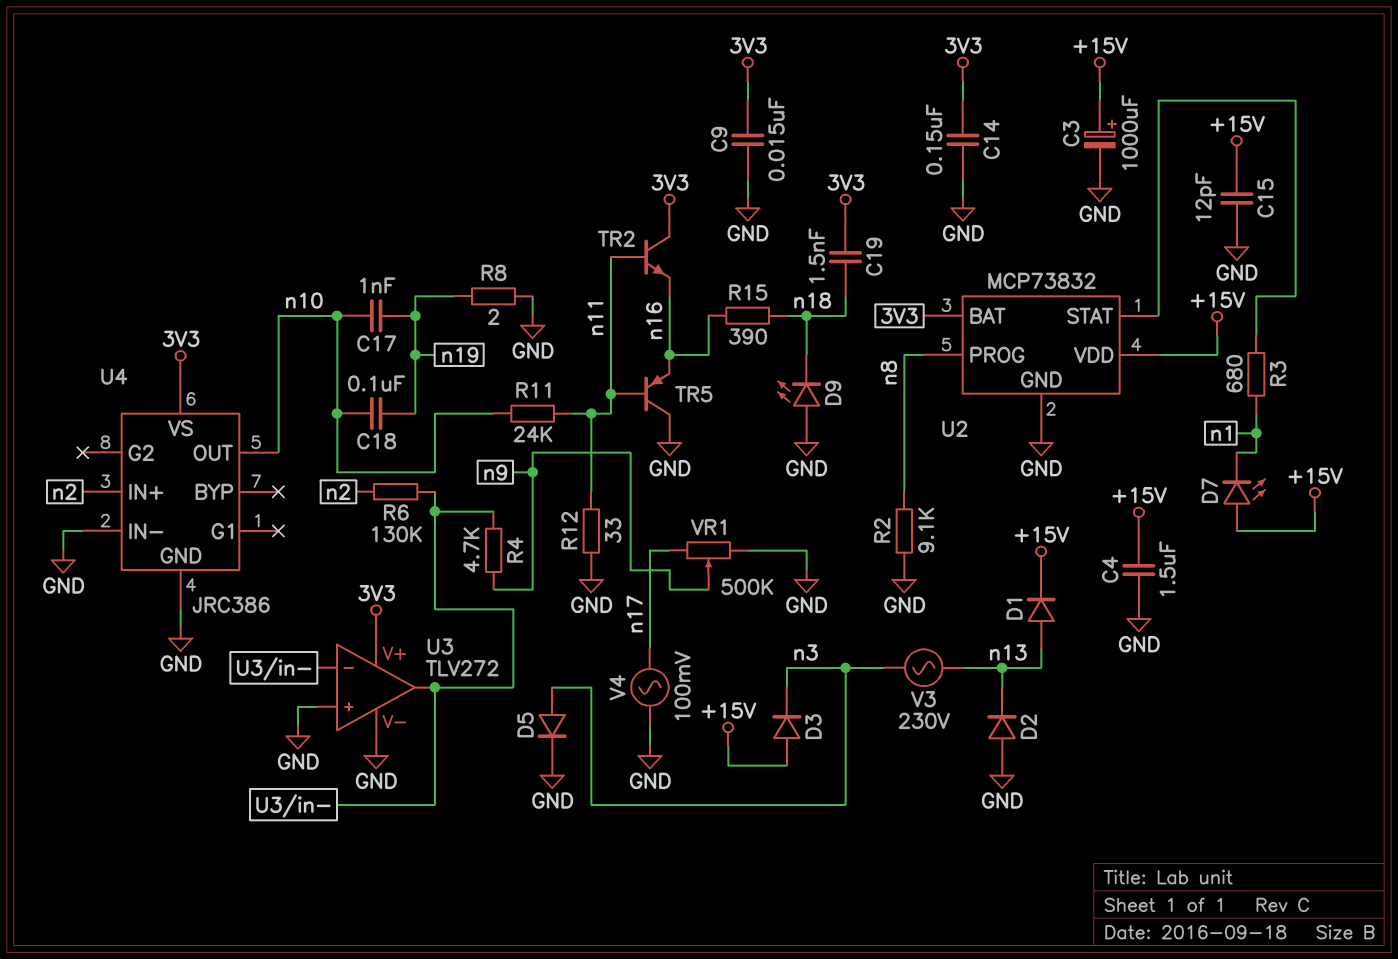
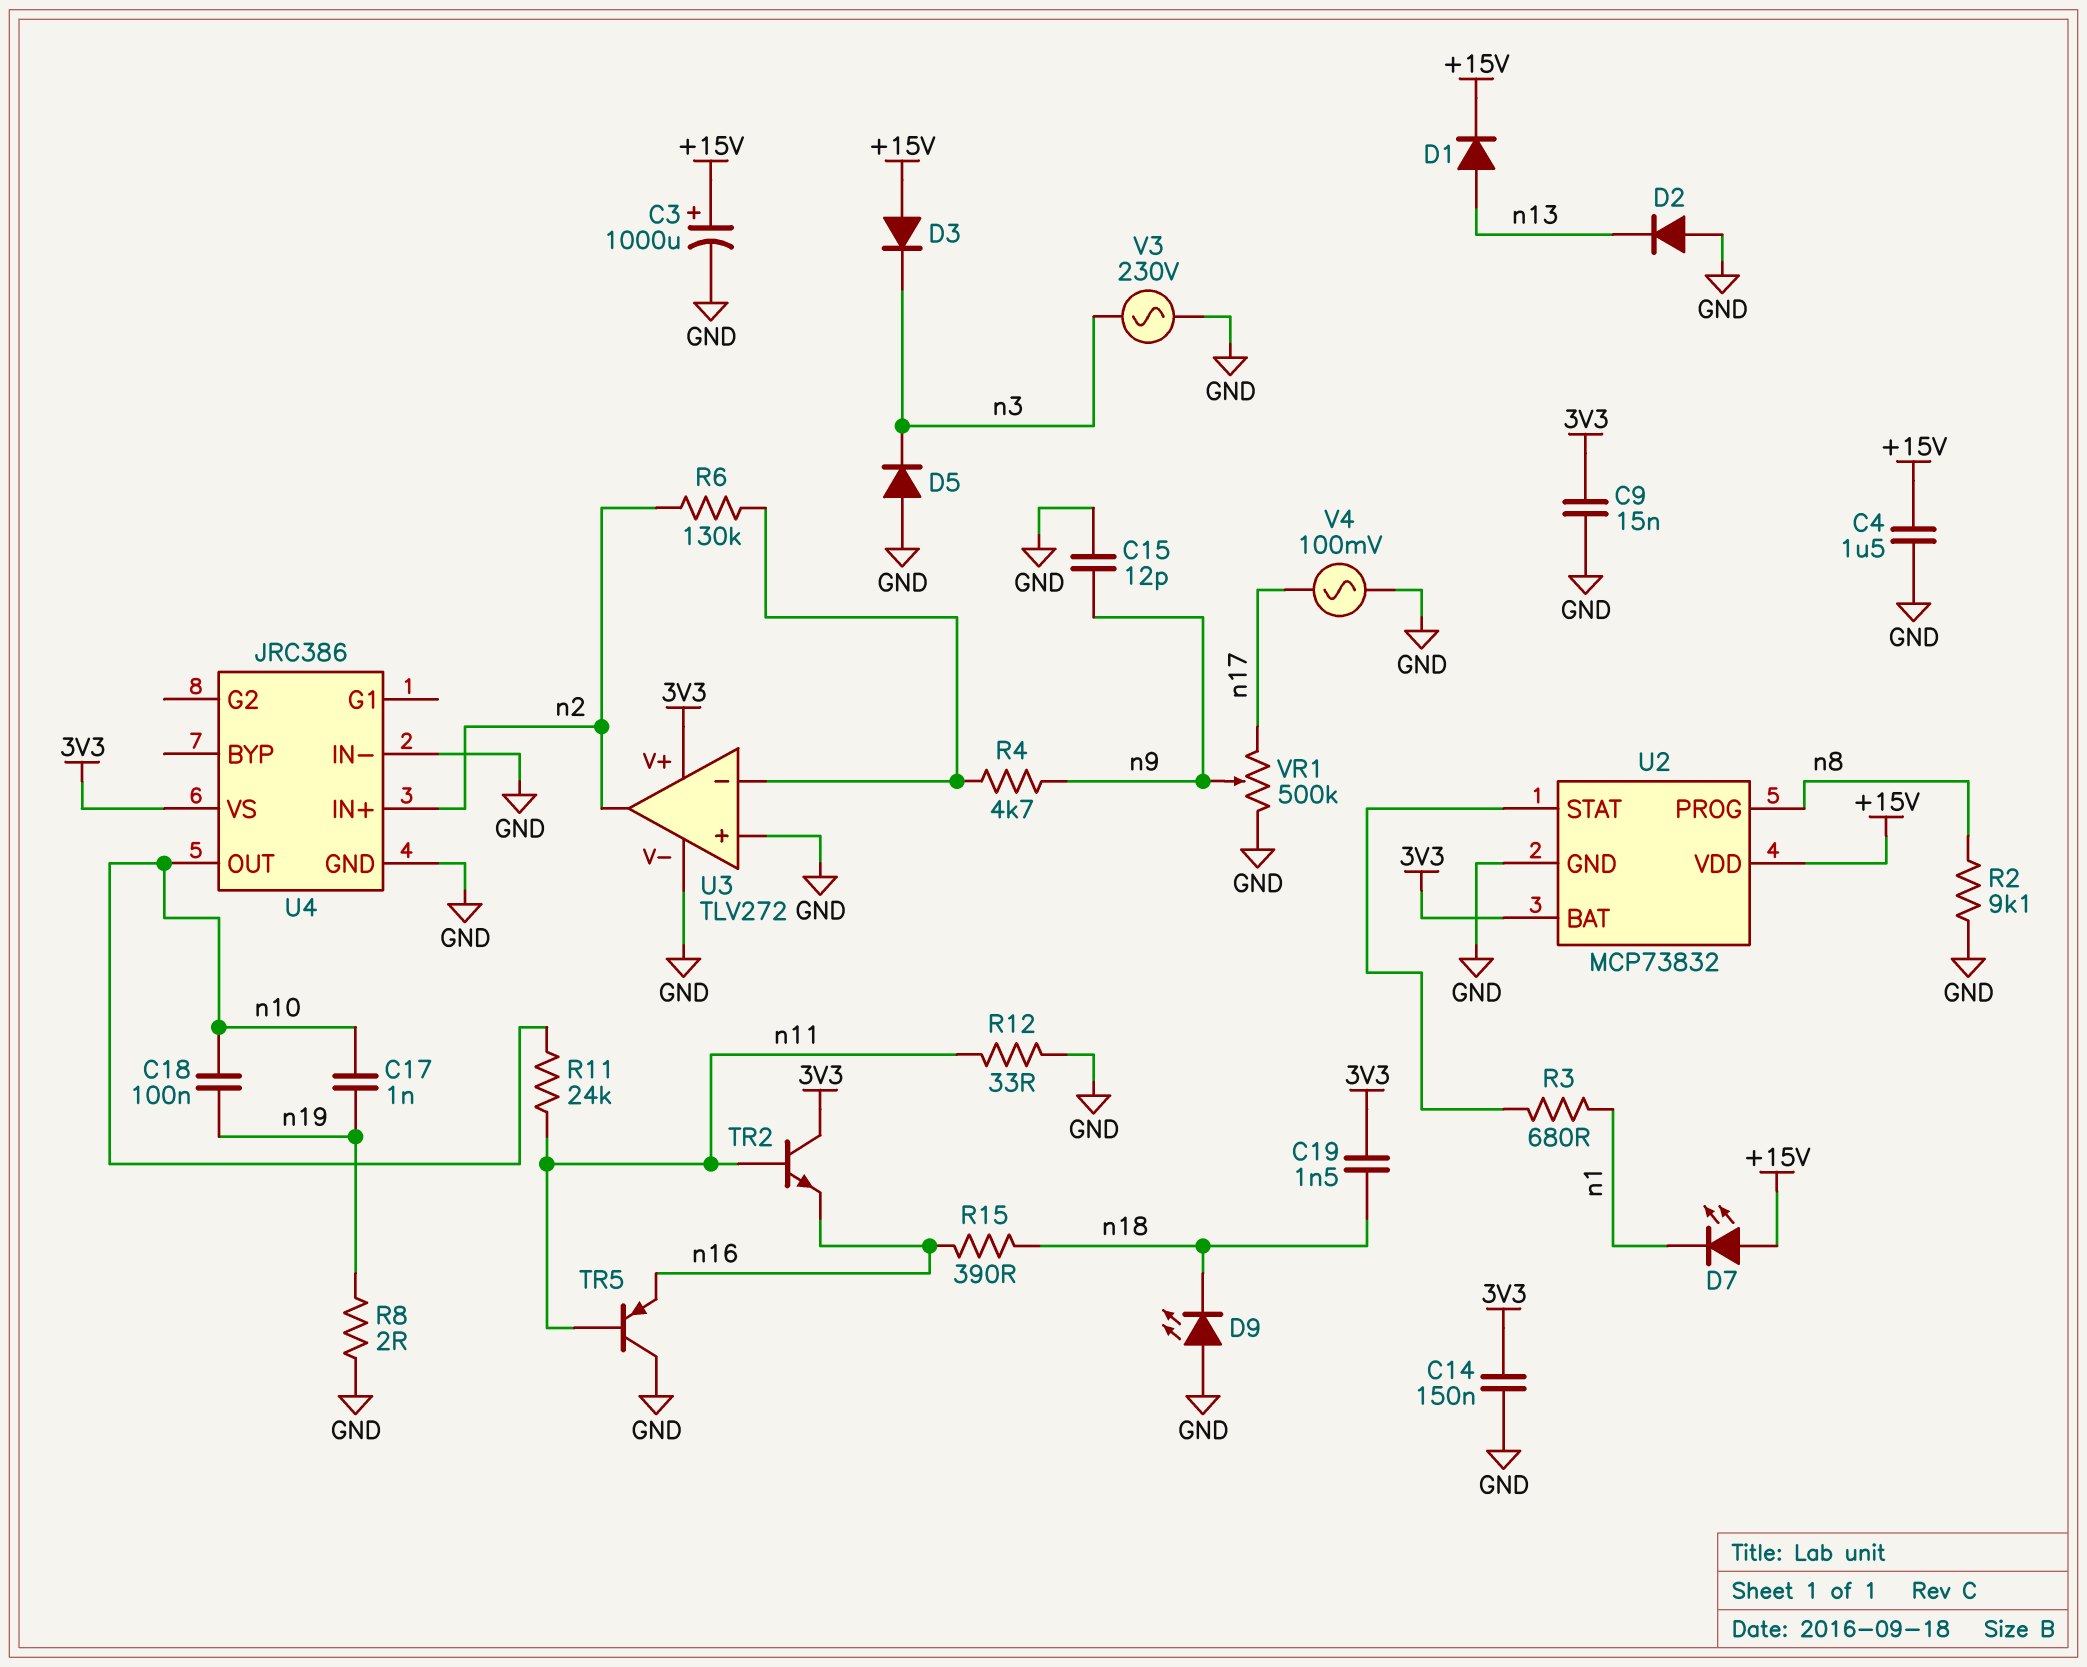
C15: 12pF (+15V, GND) -> 12pF (GND, n9)
D5: diode (A n3, K GND) -> diode (A GND, K n3)
U3 pin out: U3/in- -> n2
V3: AC 230V (n3, n13) -> AC 230V (GND, n3)

